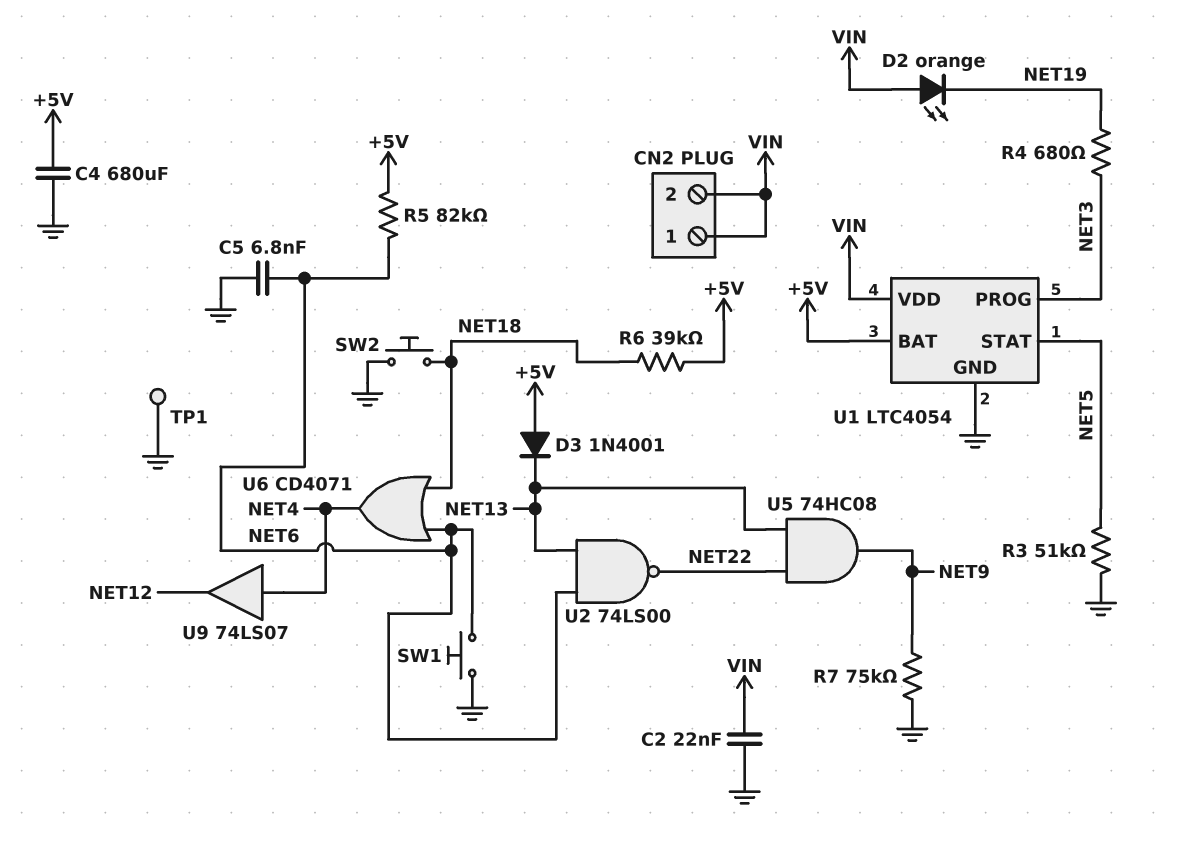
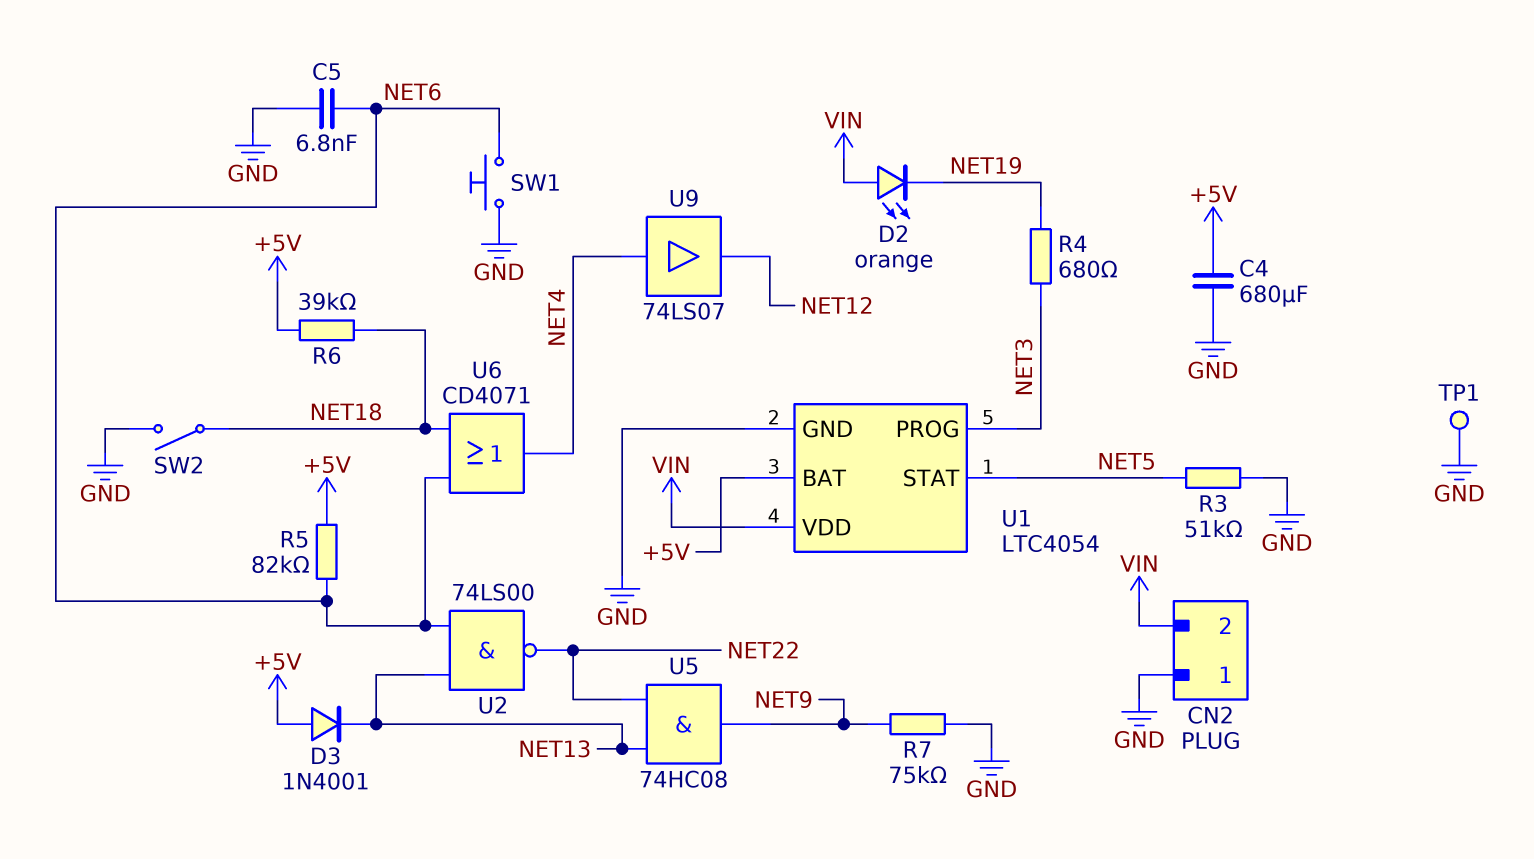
C2: 22nF (GND, VIN) -> none
CN2 pin 1: VIN -> GND
SW2: button (GND, NET18) -> switch (GND, NET18)

